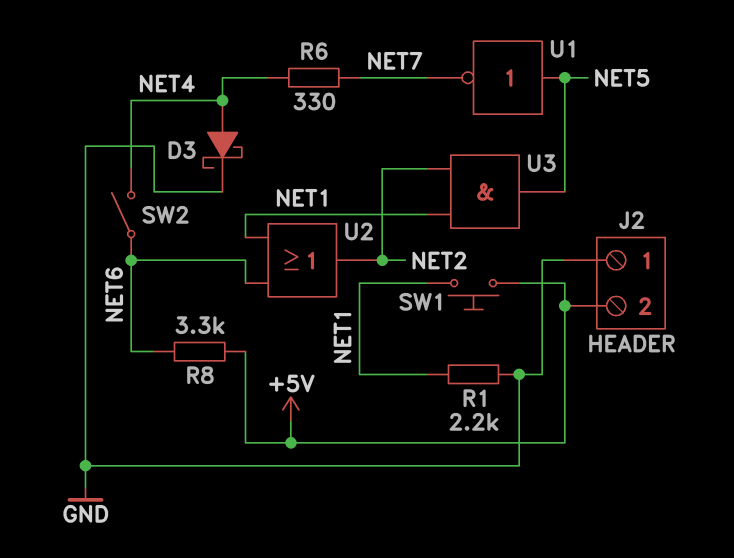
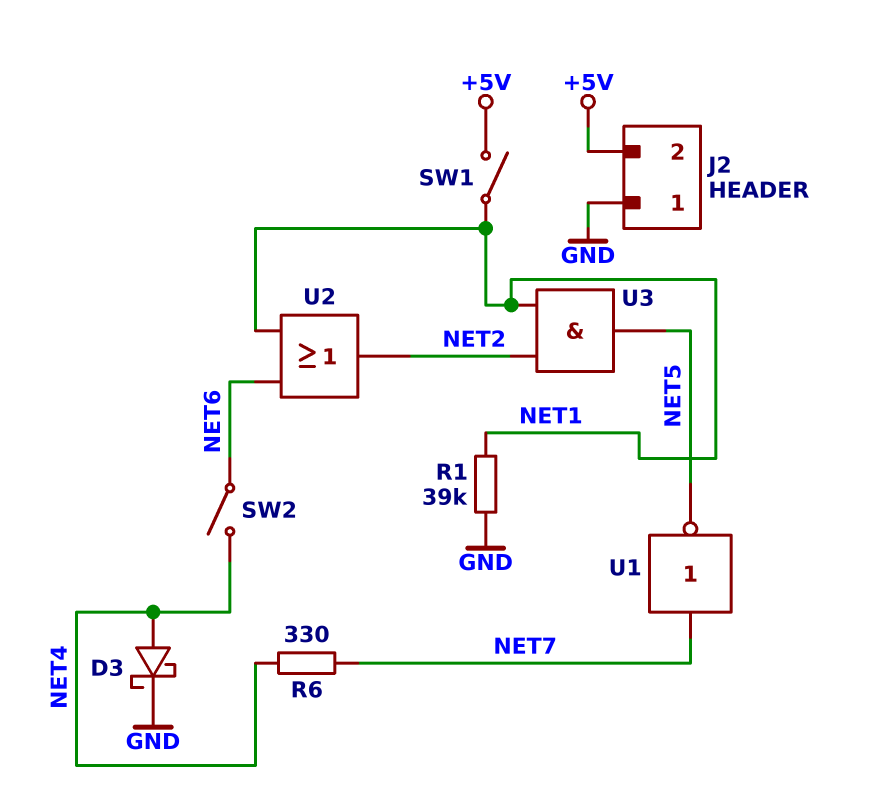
R1: 2.2k (GND, NET1) -> 39k (GND, NET1)
R8: 3.3k (+5V, NET6) -> none
SW1: button (+5V, NET1) -> switch (+5V, NET1)
U1: NOT (in NET5, out NET7) -> NOT (in NET7, out NET5)

